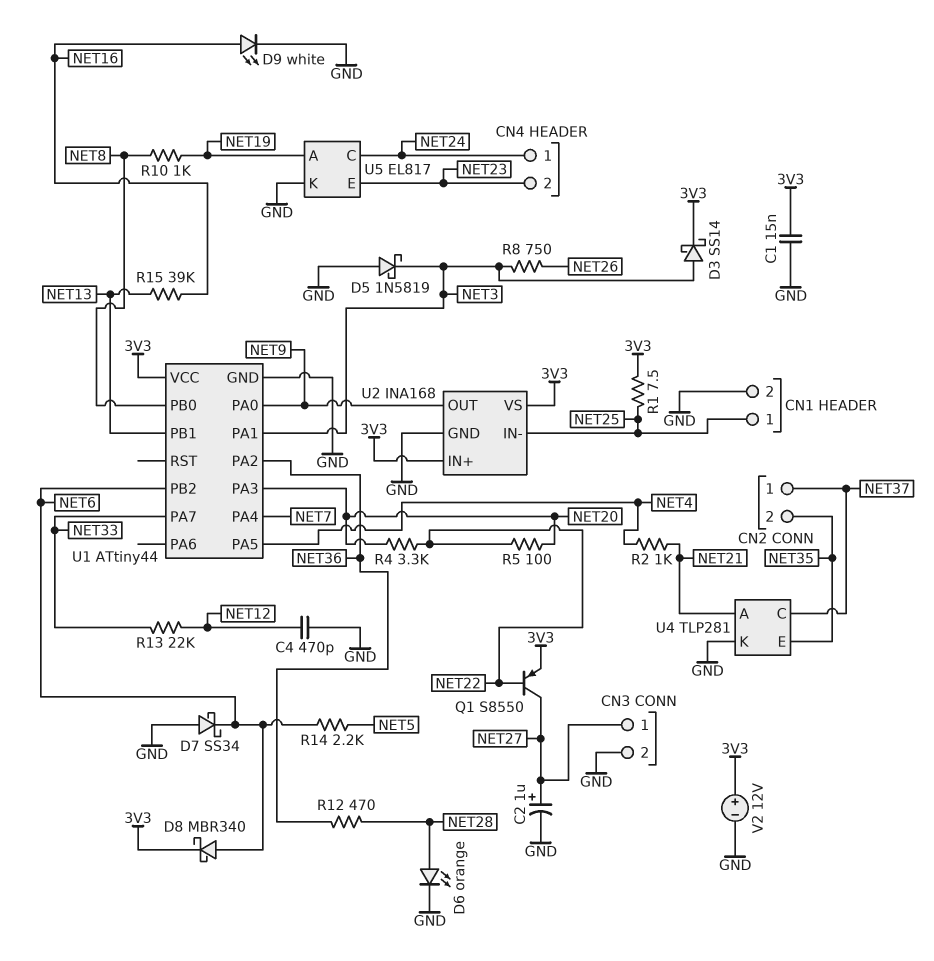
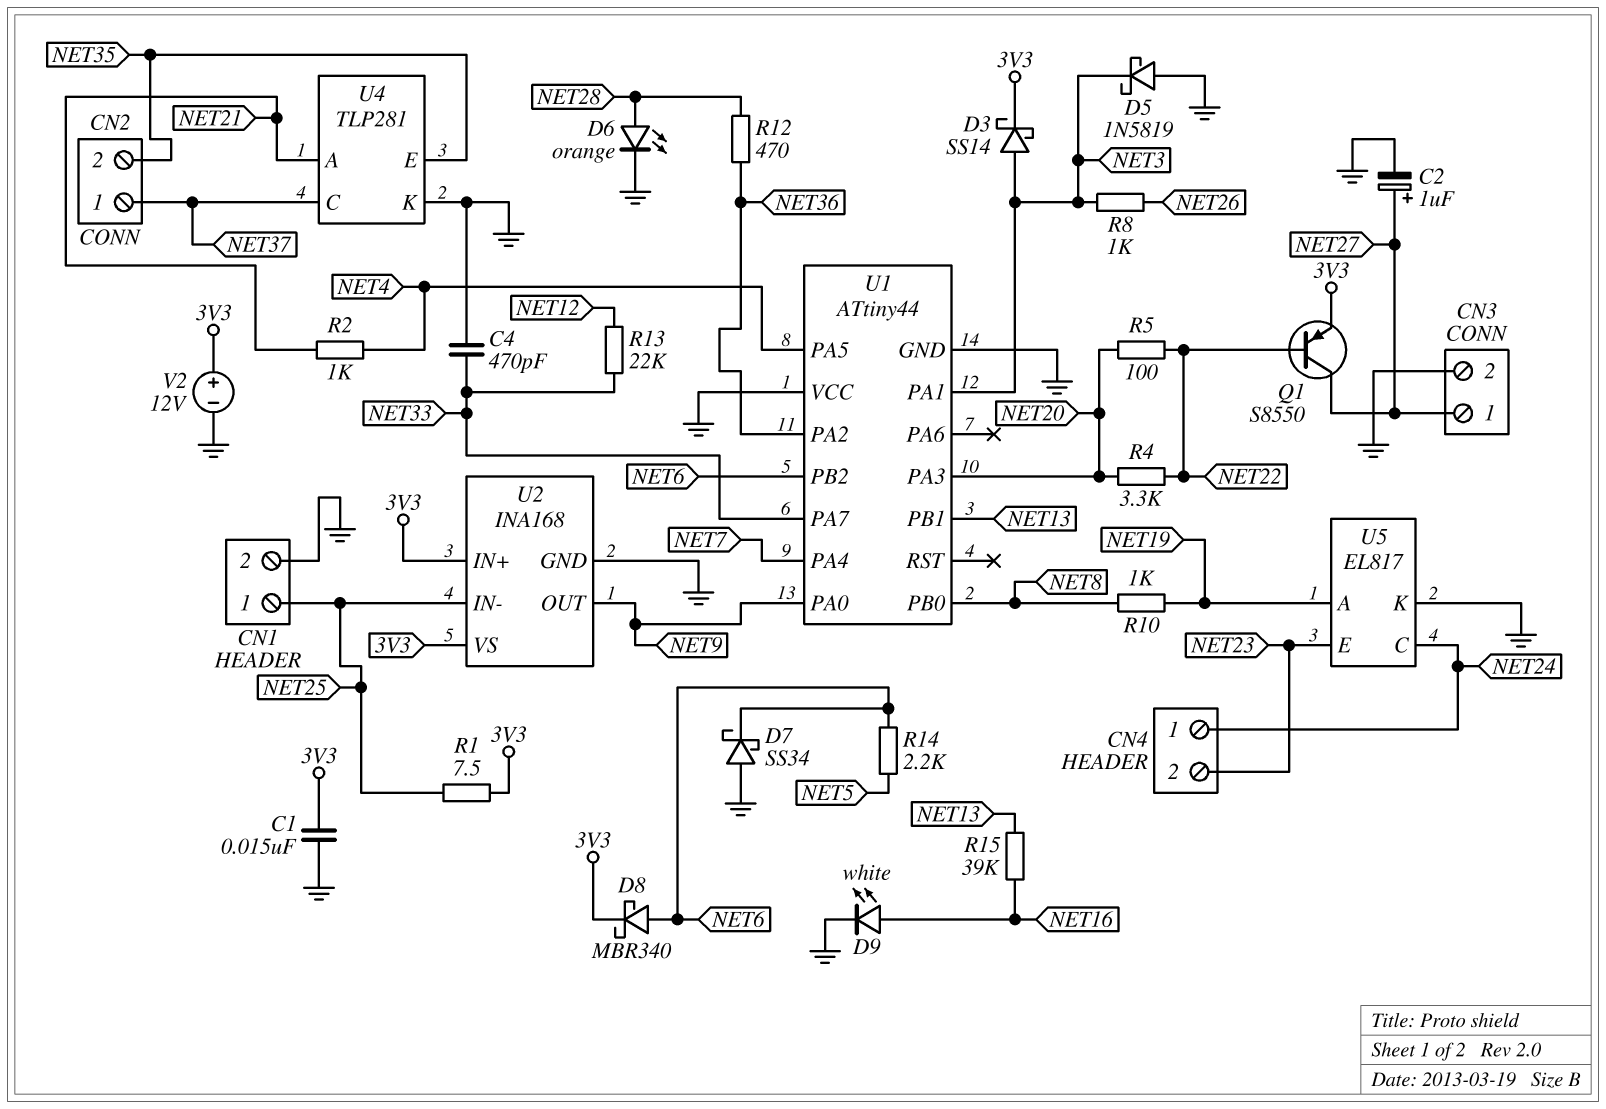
C4: 470pF (GND, NET12) -> 470pF (GND, NET33)
R8: 750 (NET3, NET26) -> 1k (NET3, NET26)
U1 pin VCC: 3V3 -> GND

